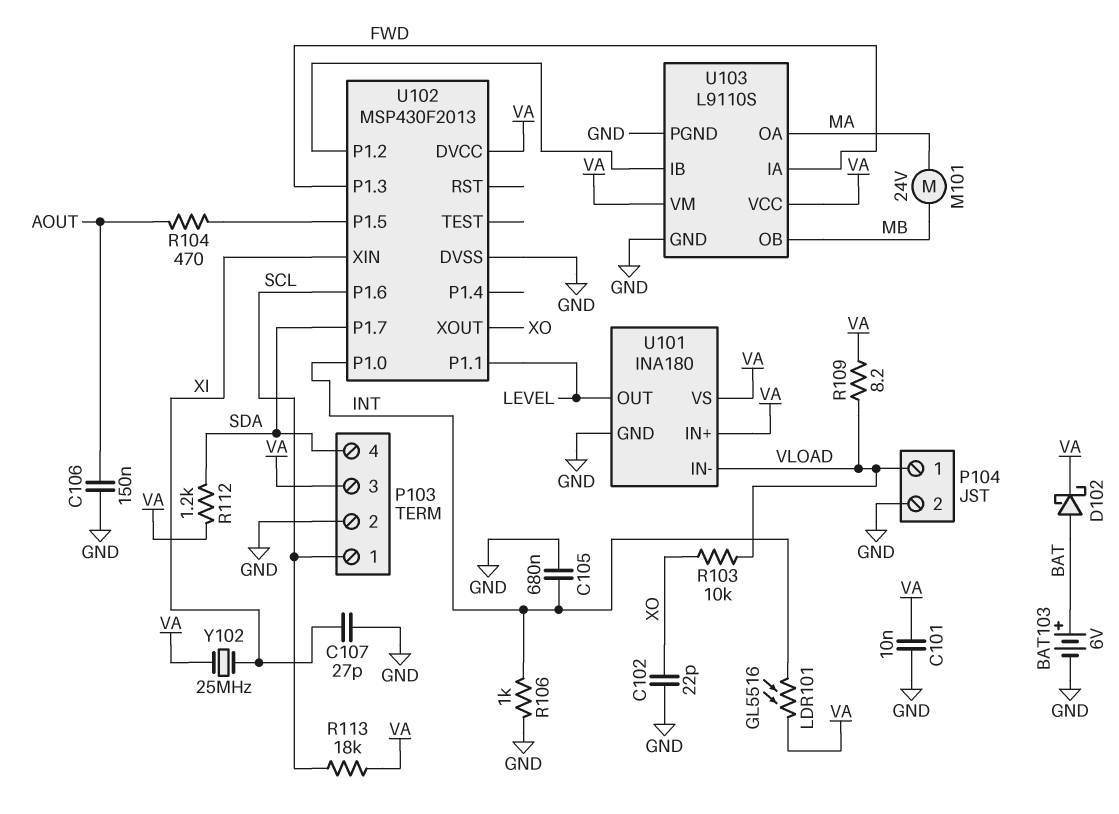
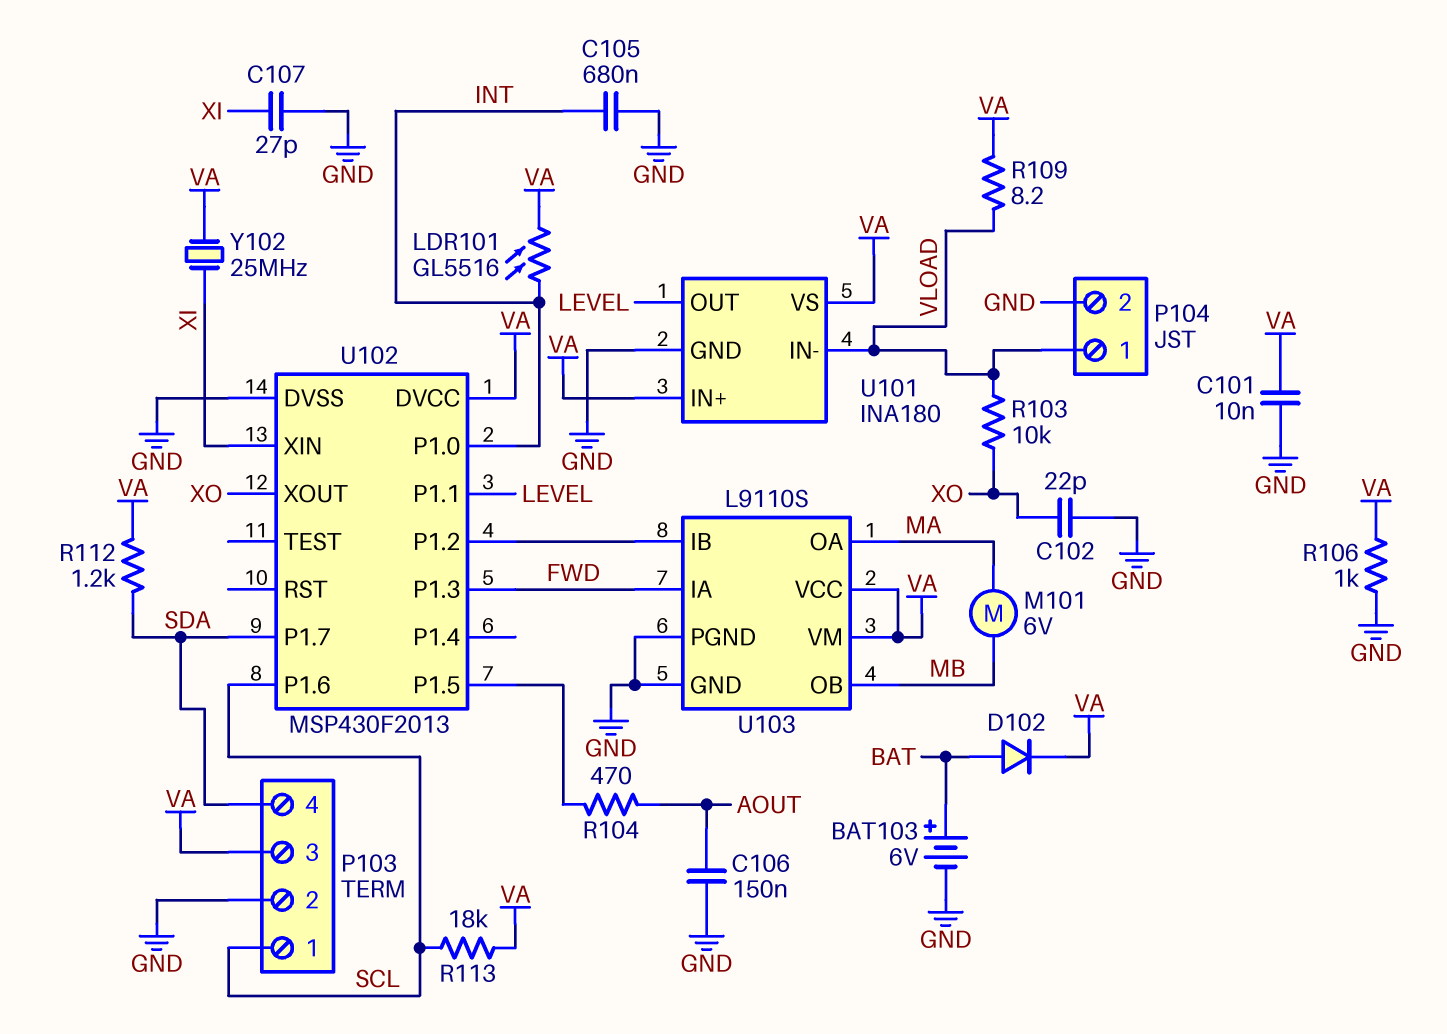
D102: schottky (A BAT, K VA) -> diode (A BAT, K VA)
M101: motor 24V (MA, MB) -> motor 6V (MA, MB)
R106: 1k (GND, INT) -> 1k (GND, VA)

